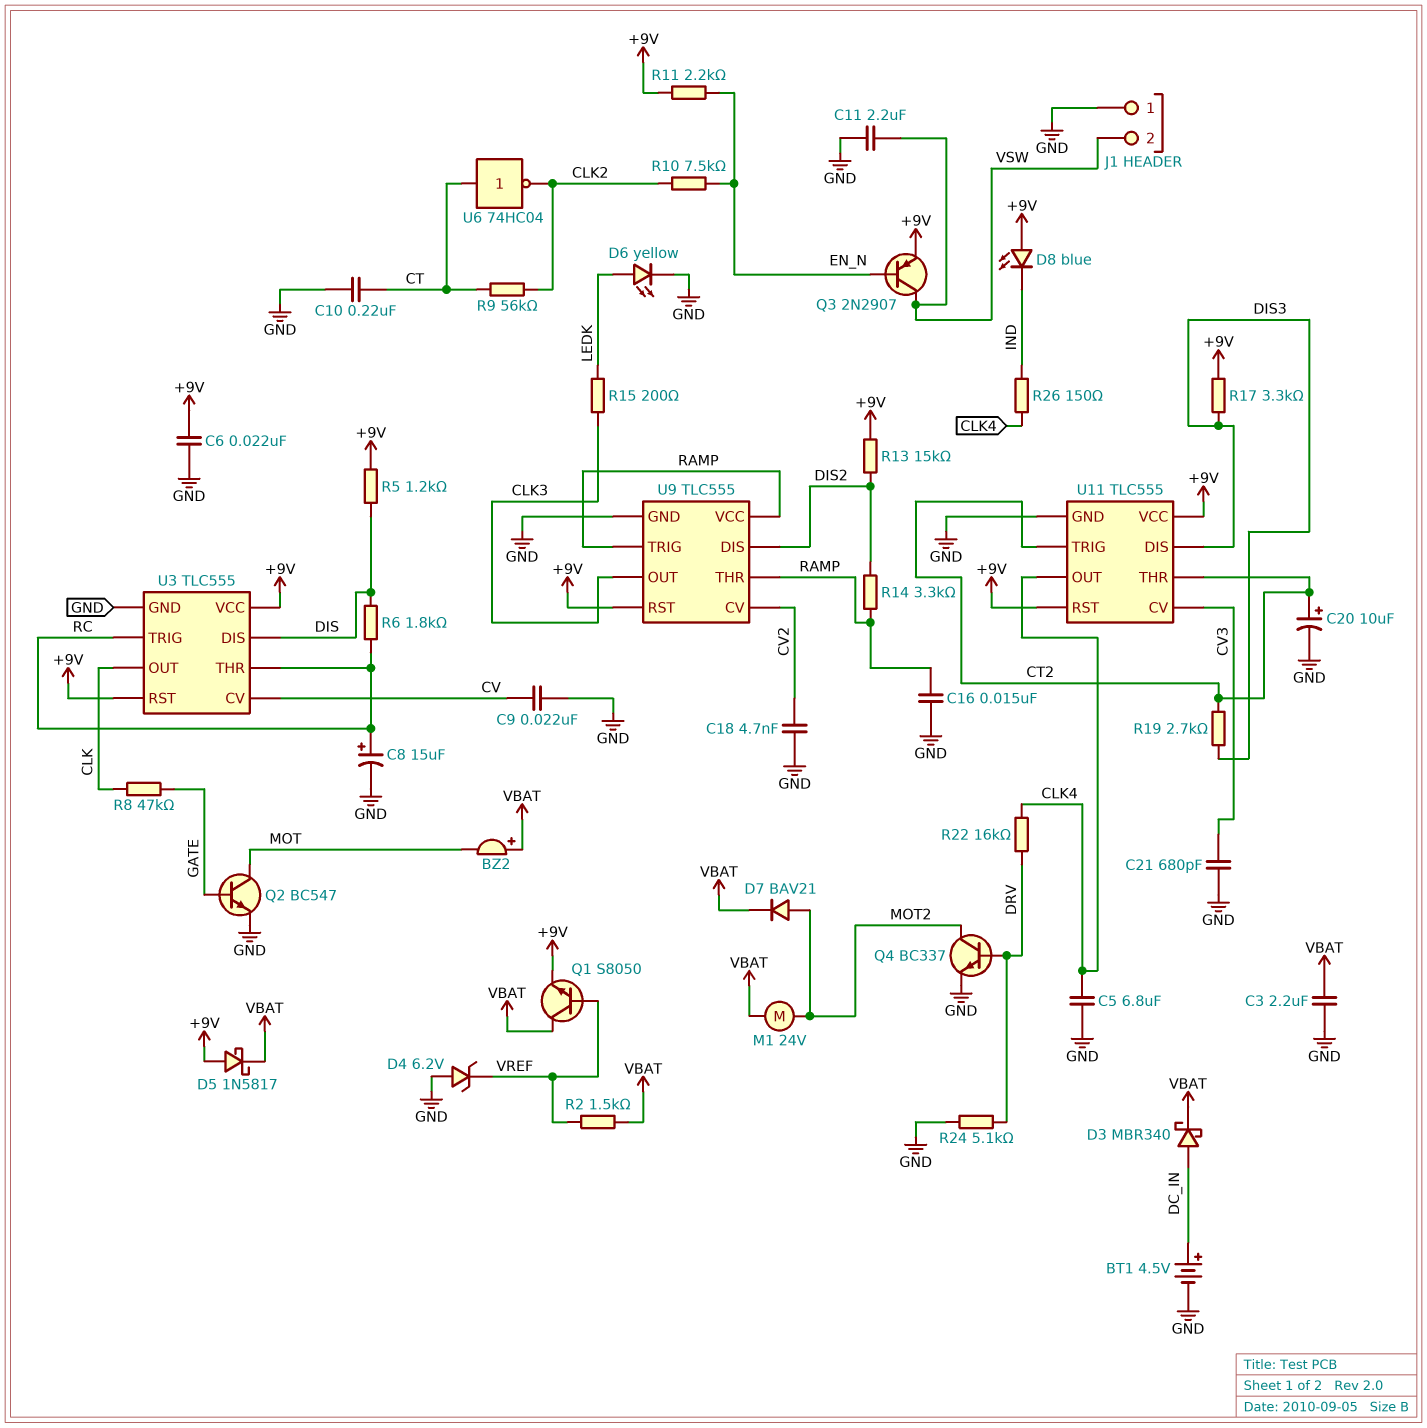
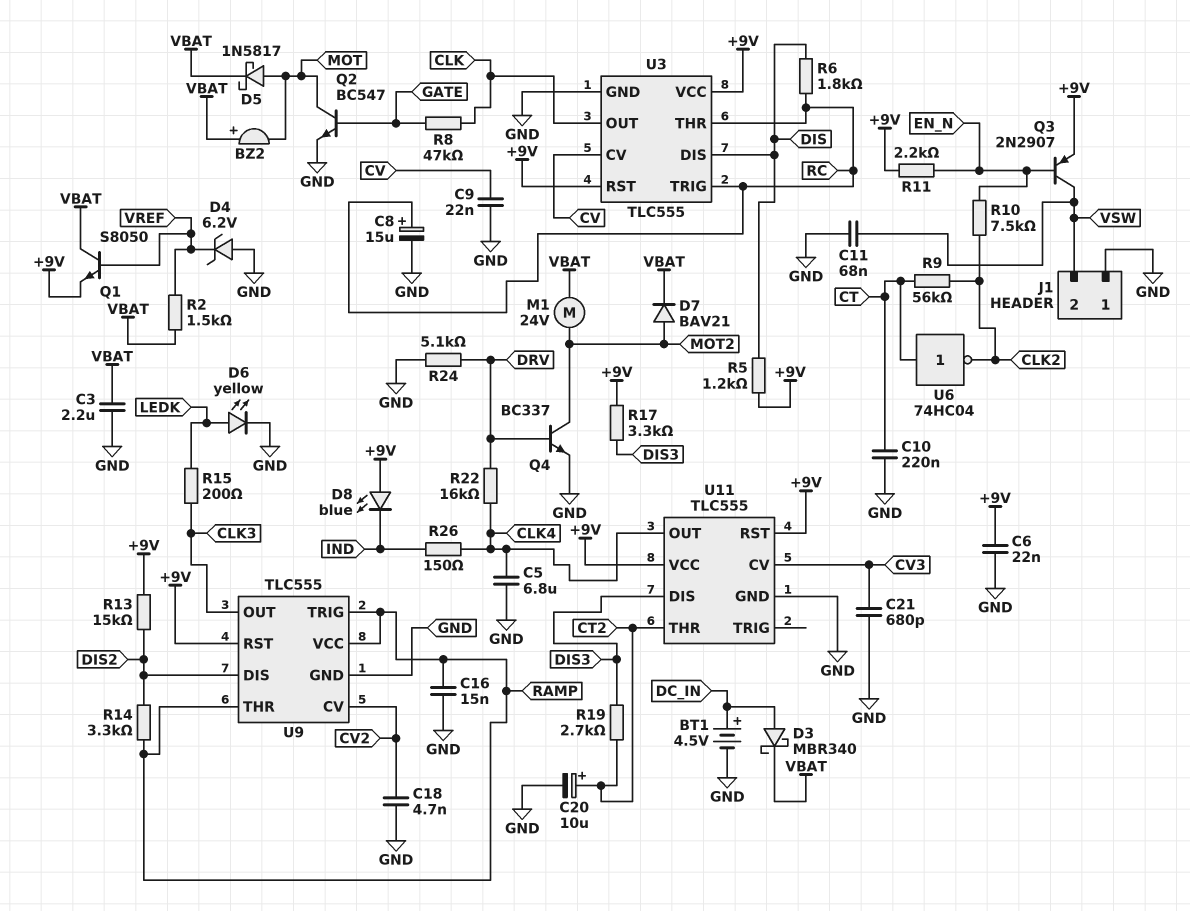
C11: 2.2uF (GND, VSW) -> 68nF (GND, VSW)
D5: schottky 1N5817 (A +9V, K VBAT) -> schottky 1N5817 (A MOT, K VBAT)
U11 pin TRIG: CT2 -> none

